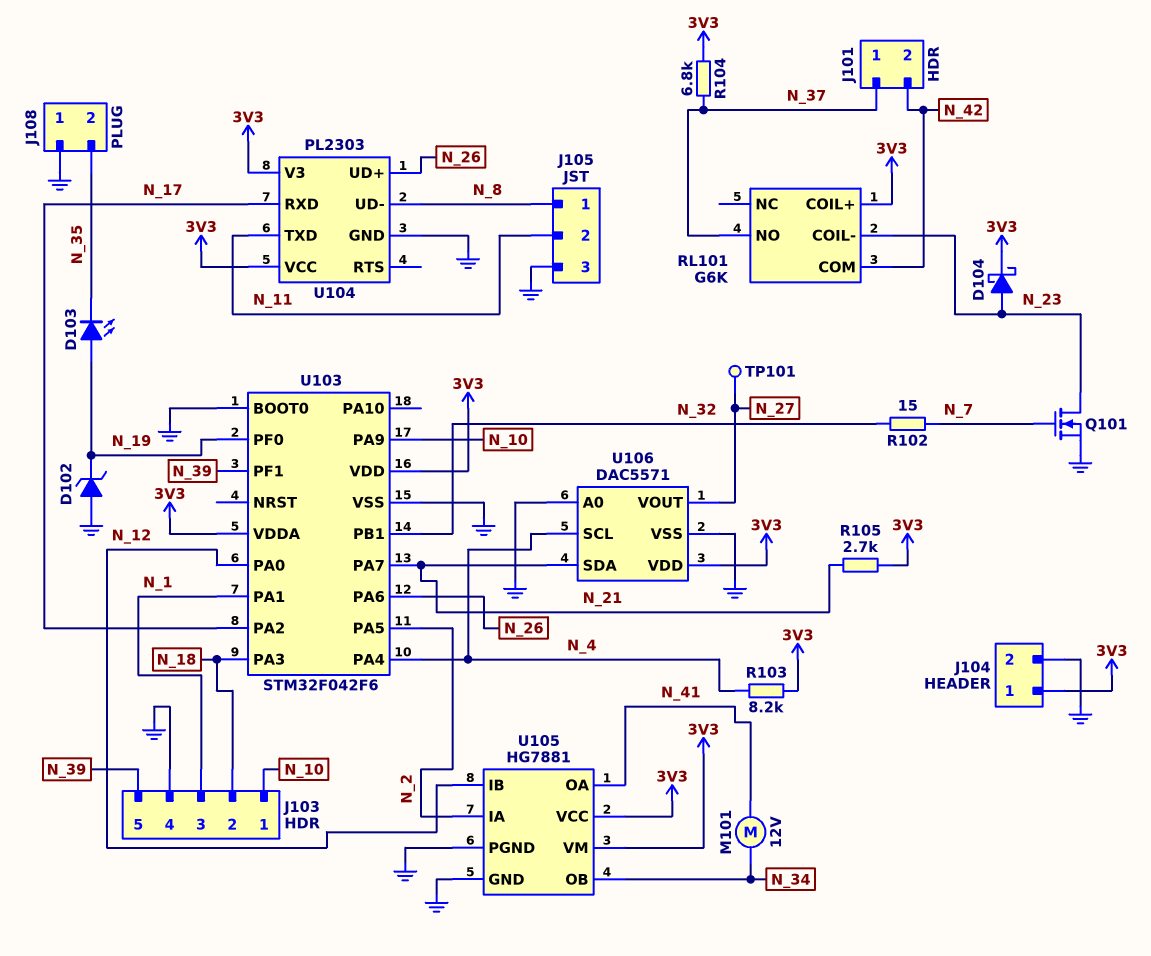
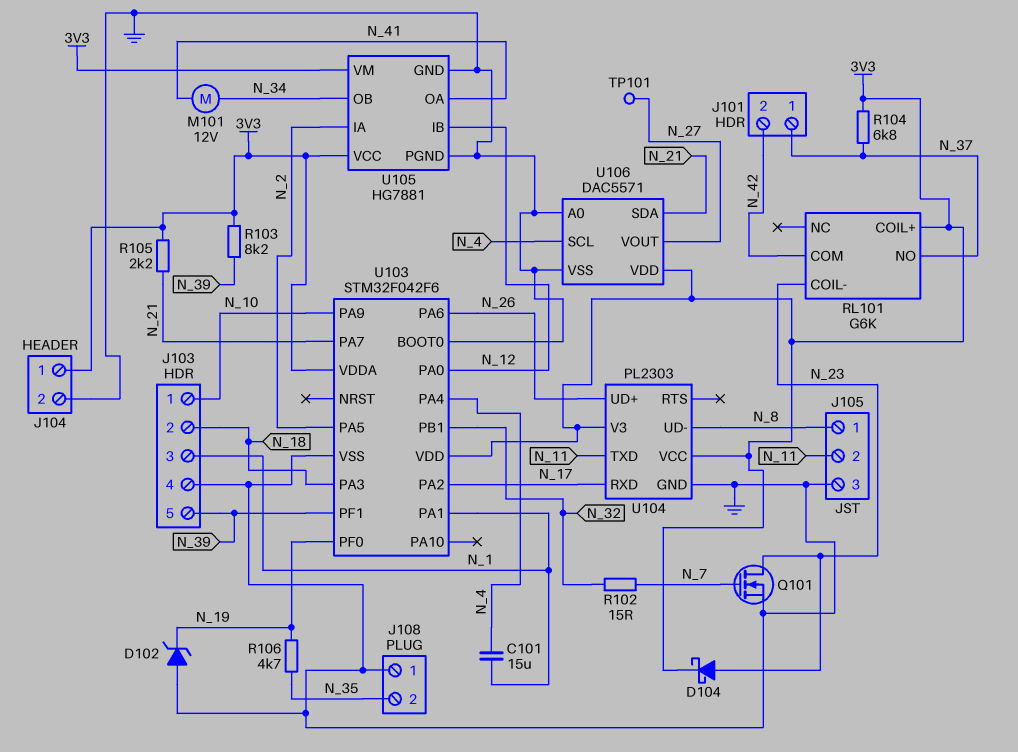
C101: none -> 15uF (N_1, N_4)
D103: LED (A N_19, K N_35) -> none
R103: 8.2k (3V3, N_4) -> 8.2k (3V3, N_39)
R105: 2.7k (3V3, N_21) -> 2.2k (3V3, N_21)
R106: none -> 4.7k (N_19, N_35)

